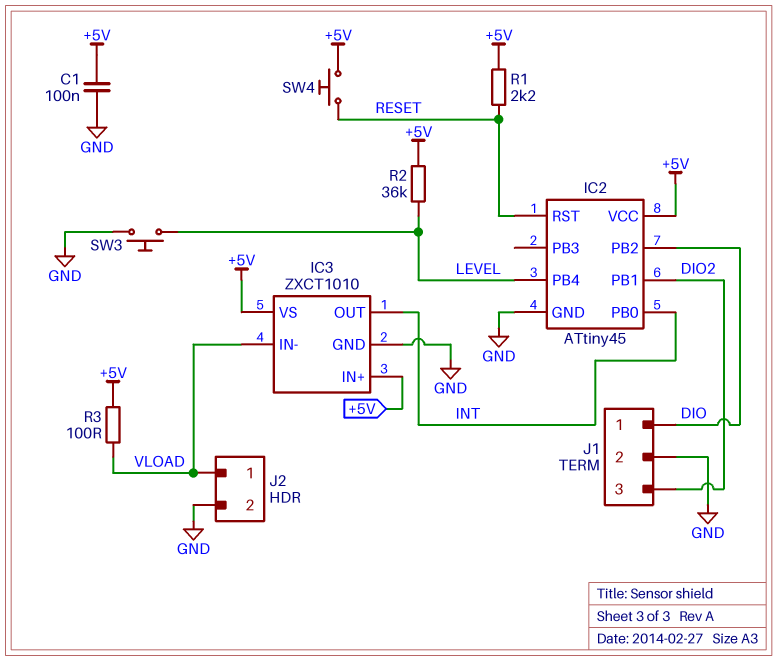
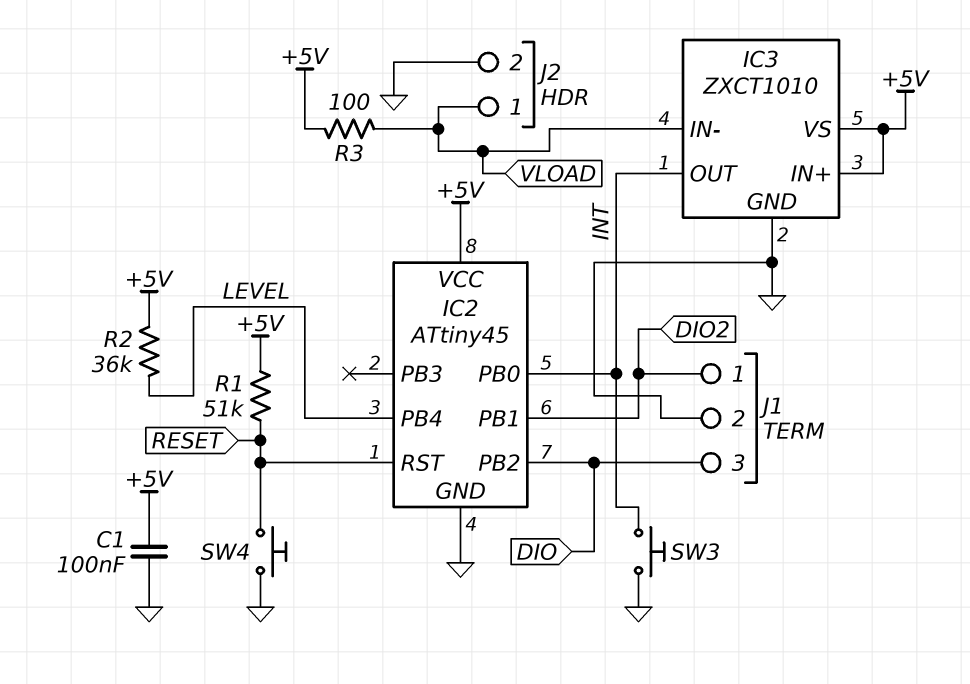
J1 pin 1: DIO -> DIO2
J1 pin 3: DIO2 -> DIO
R1: 2.2k (+5V, RESET) -> 51k (+5V, RESET)
SW3: button (GND, LEVEL) -> button (GND, INT)
SW4: button (+5V, RESET) -> button (GND, RESET)

